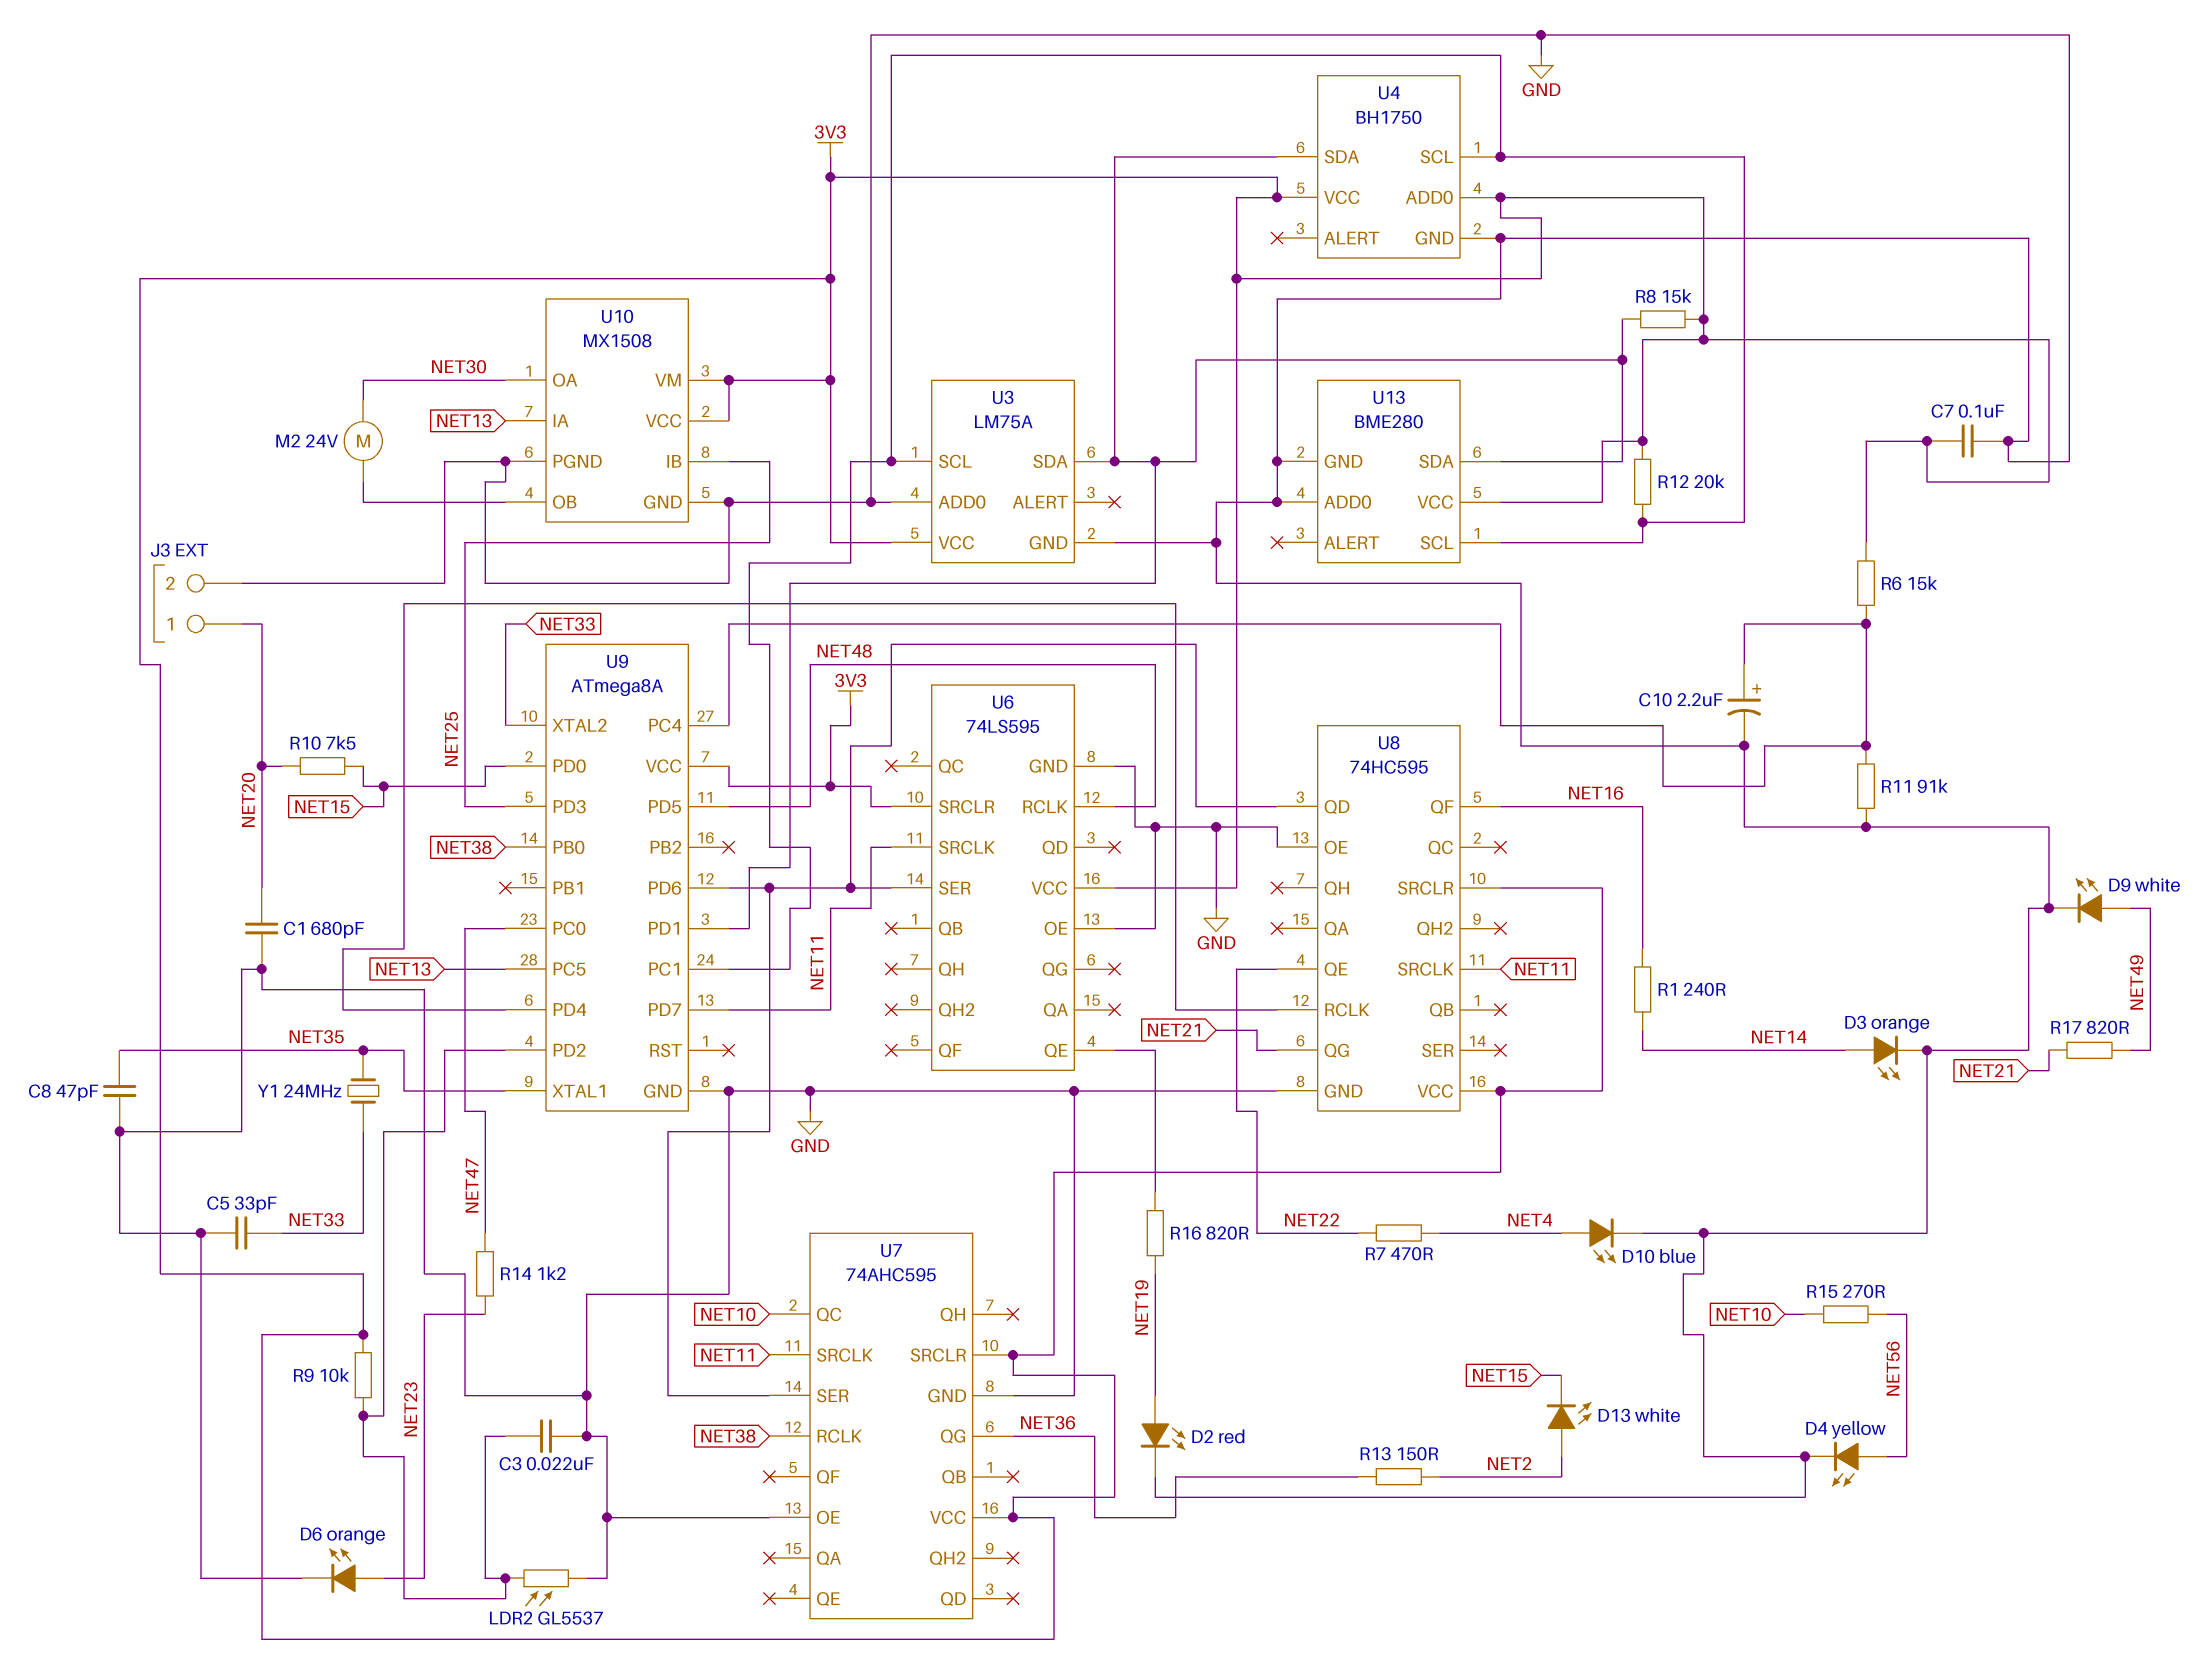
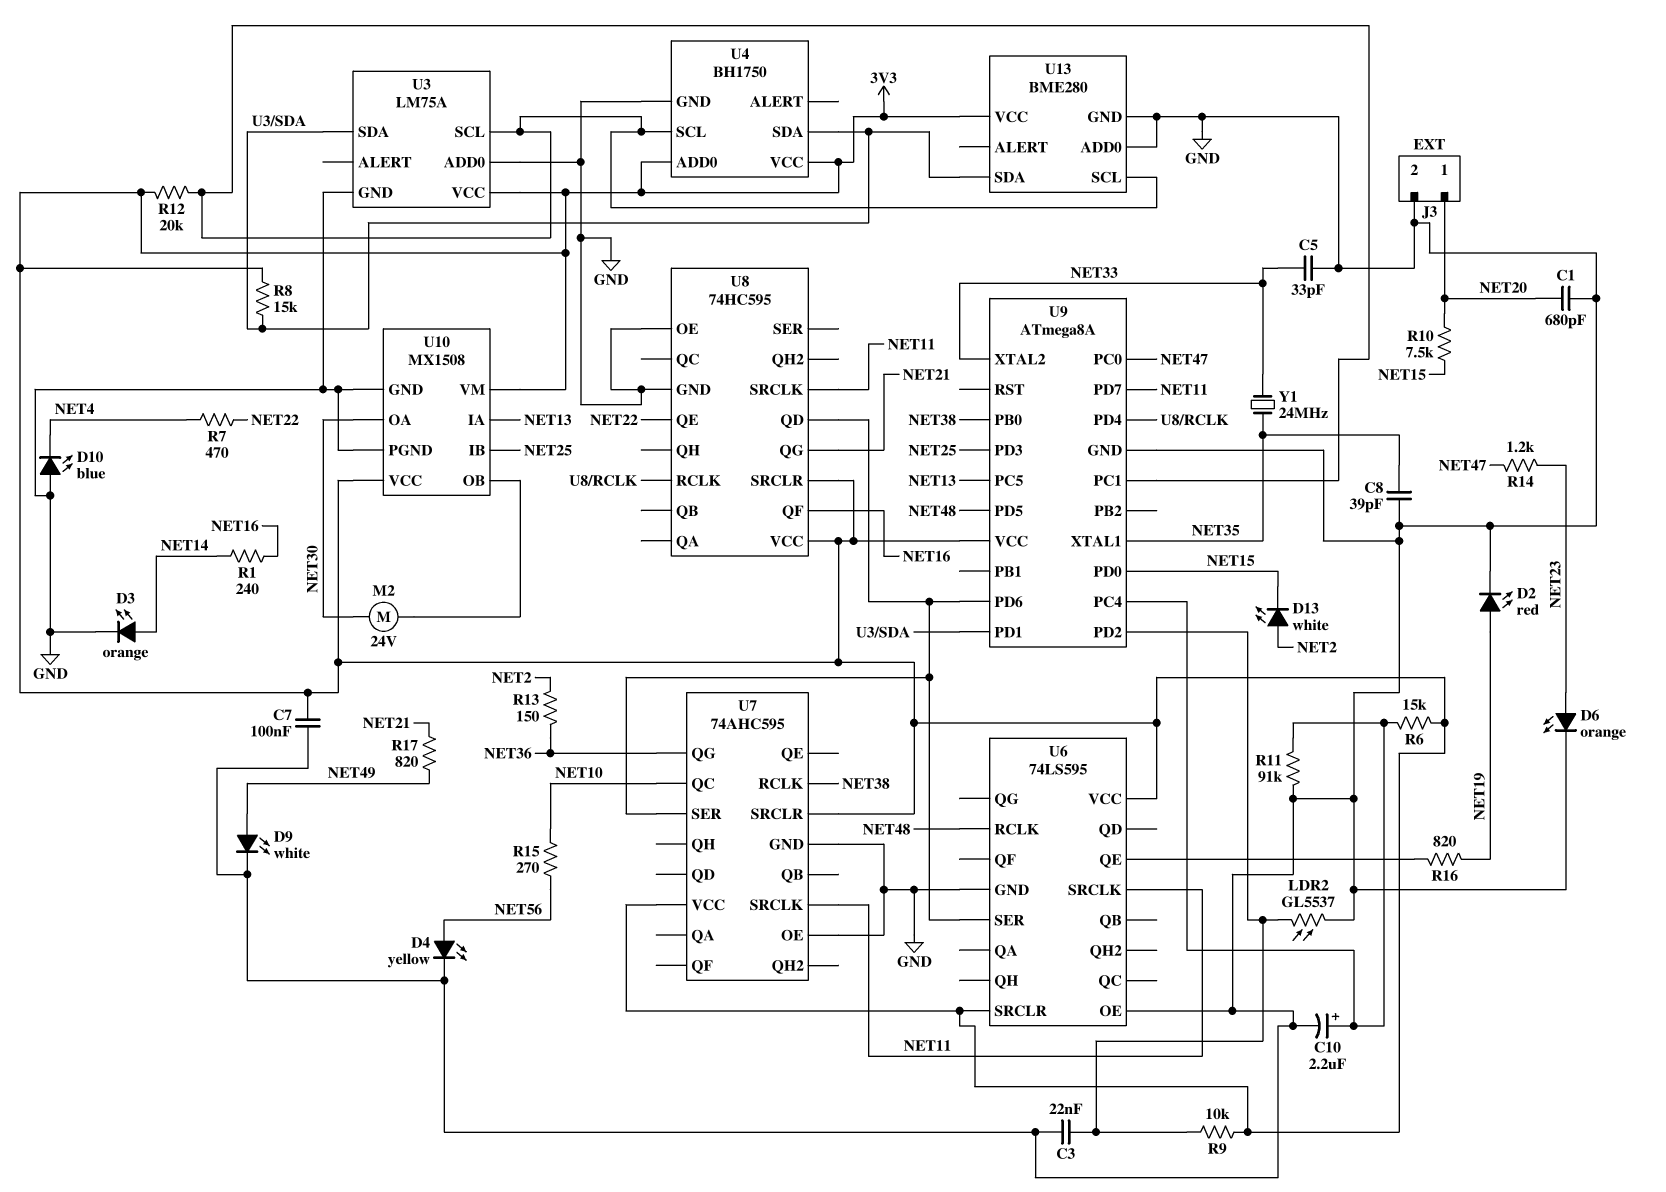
C8: 47pF (GND, NET35) -> 39pF (GND, NET35)
D10: LED blue (A NET4, K GND) -> LED blue (A GND, K NET4)

